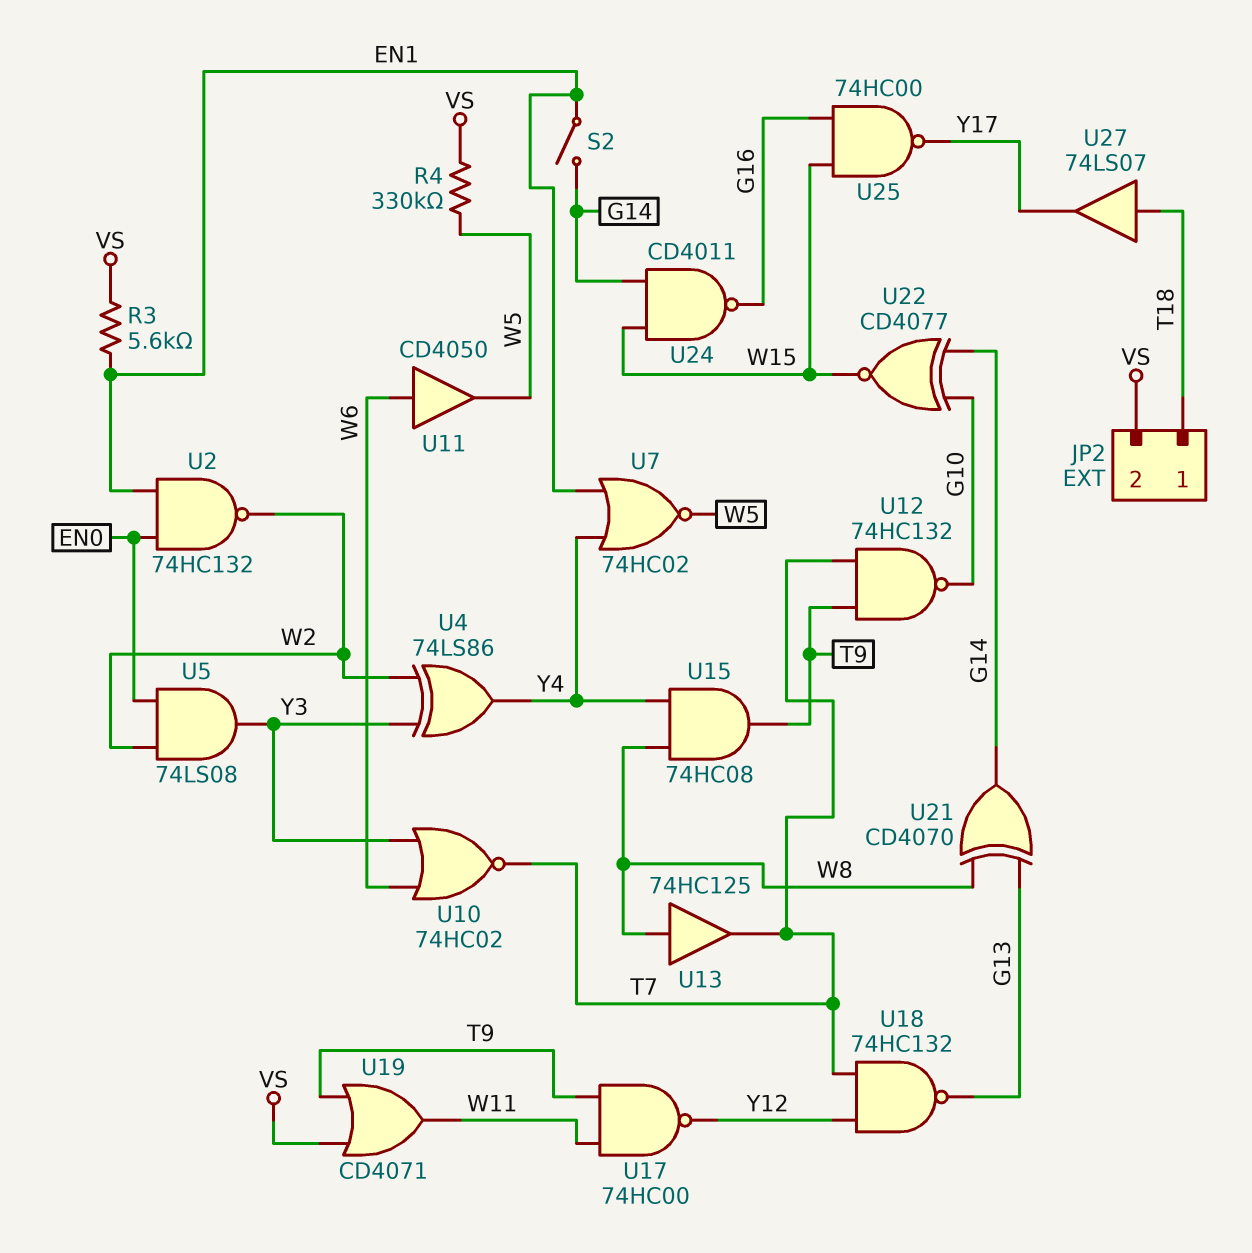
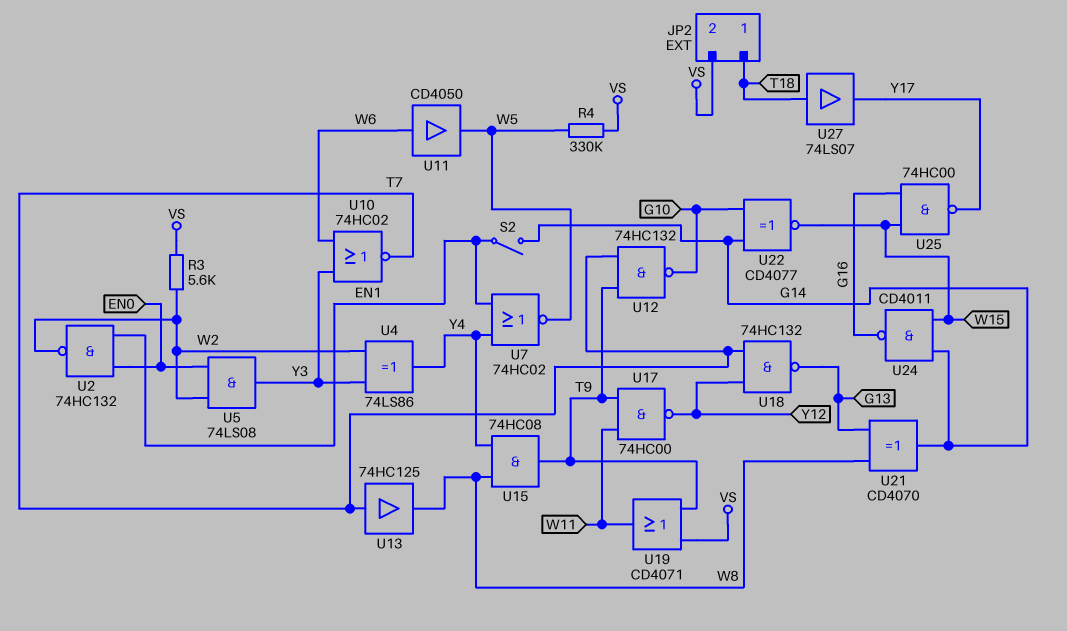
R3: 5.6k (EN1, VS) -> 5.6k (VS, W2)
U13: buffer 74HC125 (in W8, out T7) -> buffer 74HC125 (in T7, out W8)

